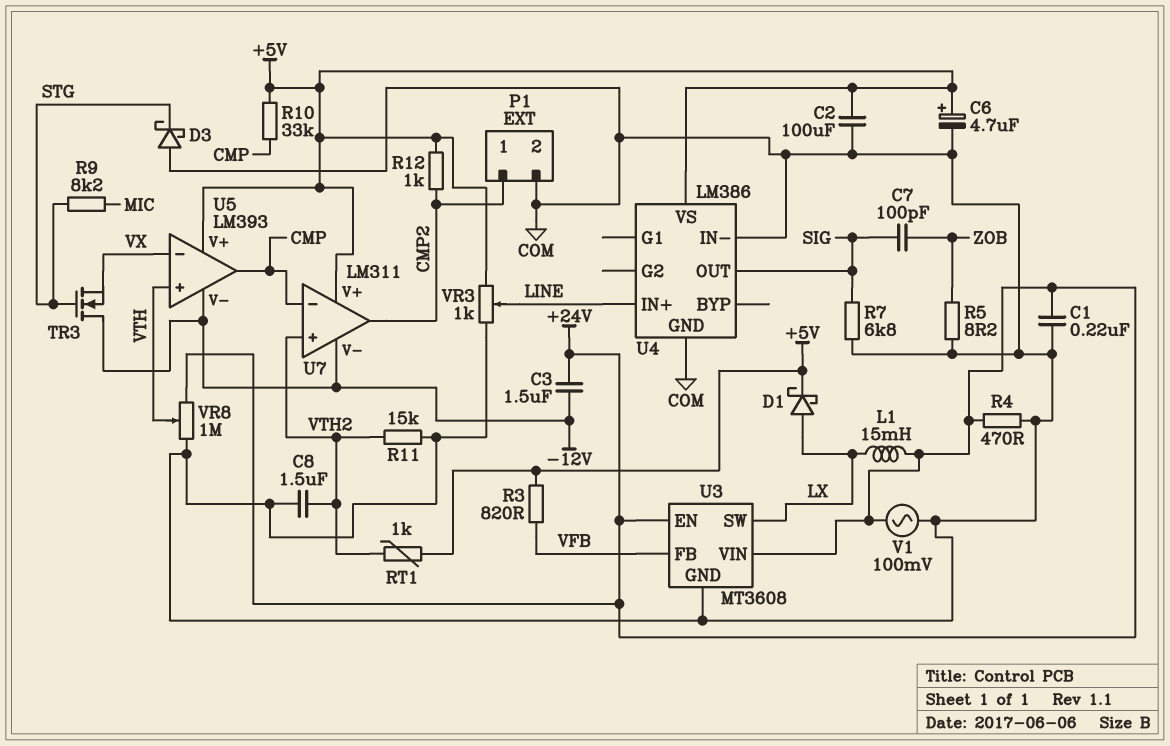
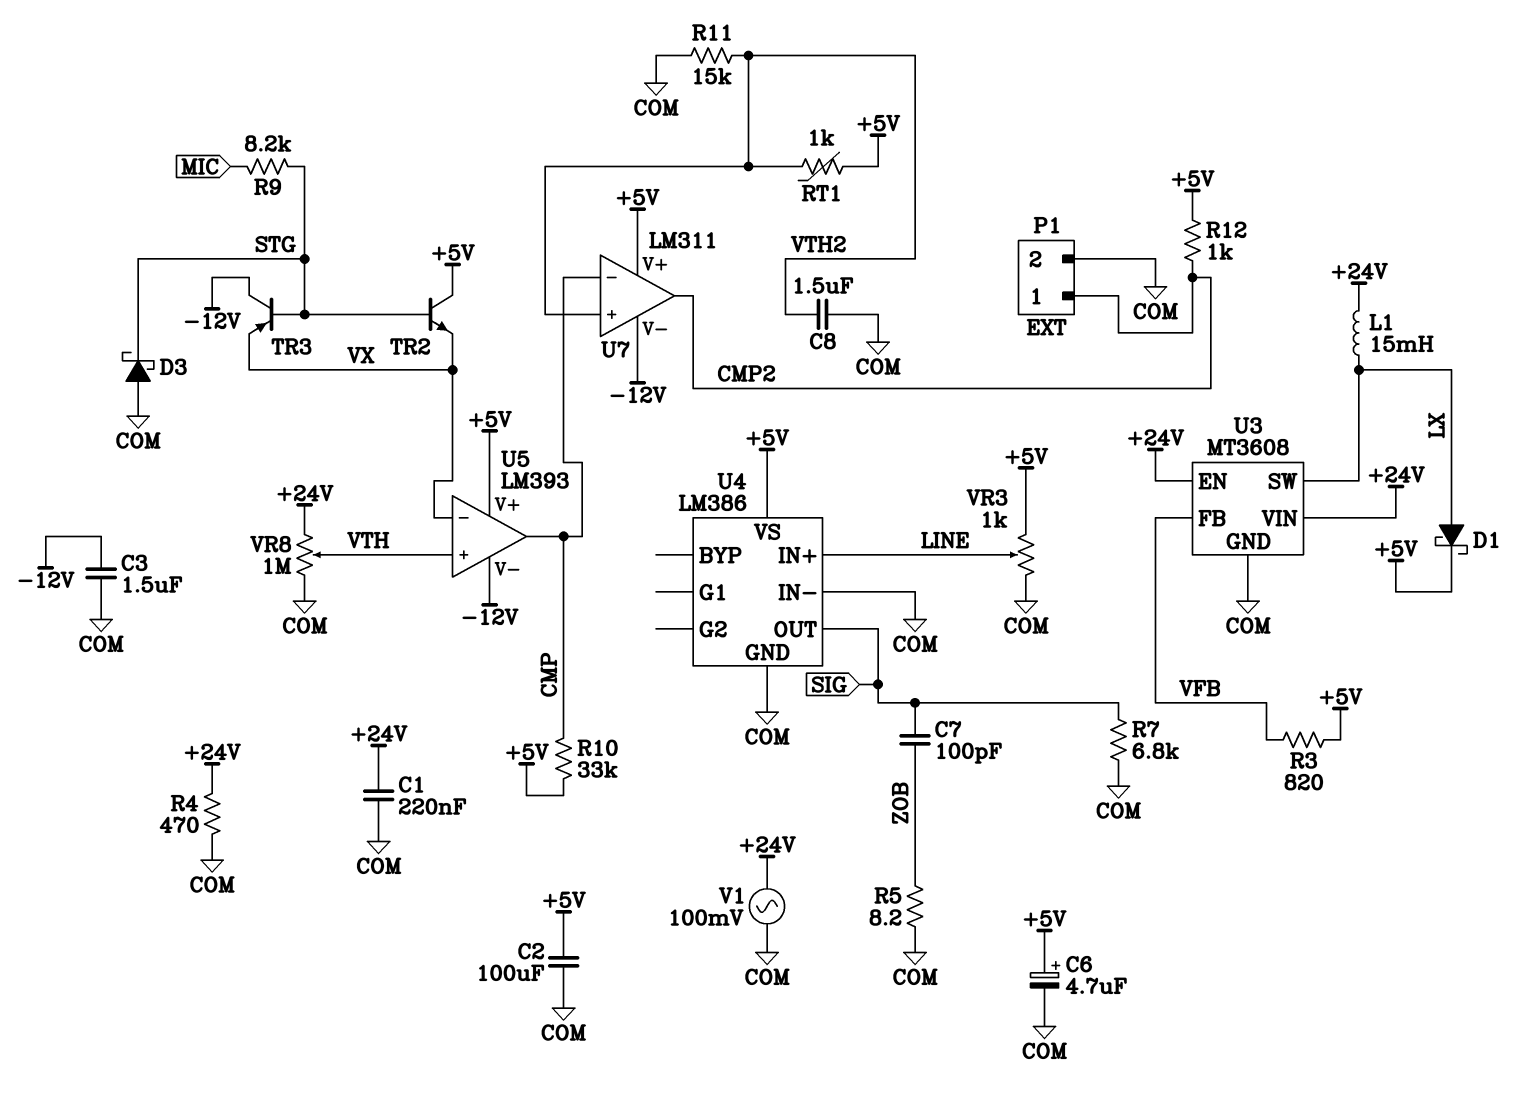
C3: 1.5uF (+24V, -12V) -> 1.5uF (-12V, COM)
TR2: none -> NPN (B STG, C +5V, E VX)
TR3: NMOS (G STG, D -12V, S VX) -> PNP (B STG, C -12V, E VX)

